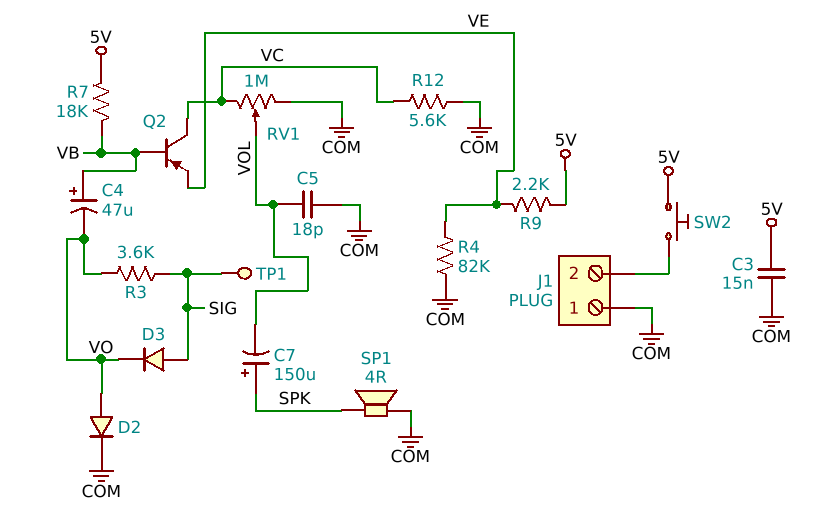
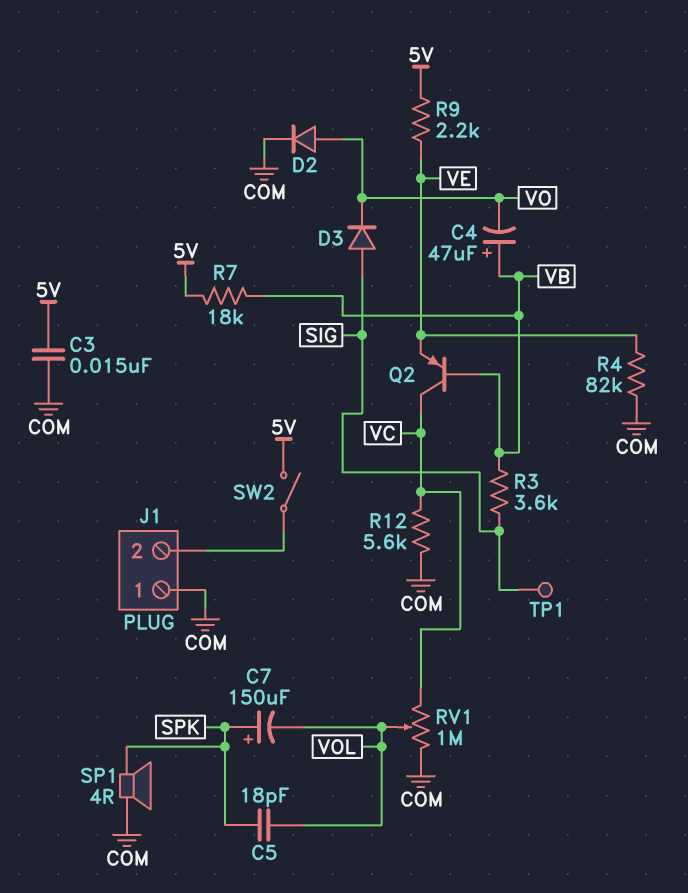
C5: 18pF (COM, VOL) -> 18pF (SPK, VOL)
R3: 3.6k (SIG, VO) -> 3.6k (SIG, VB)
SW2: button (5V, J1/2) -> switch (5V, J1/2)

